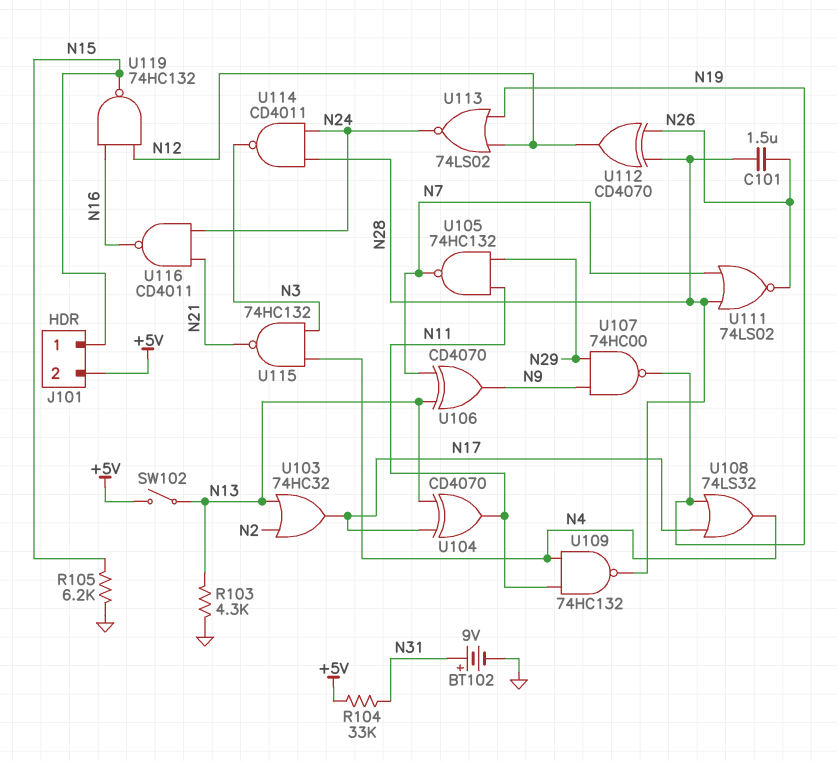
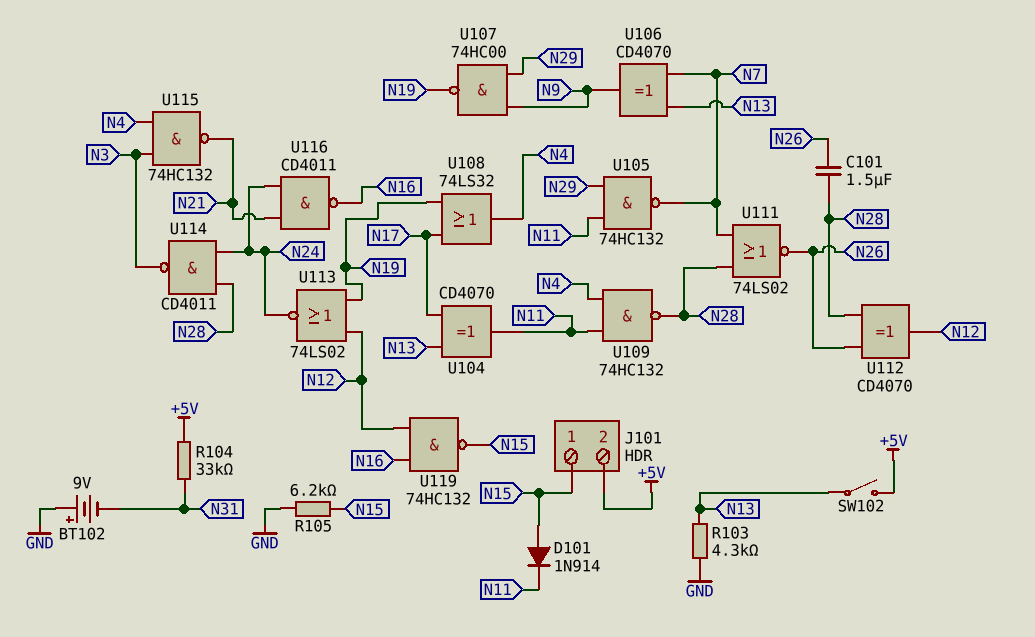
BT102: 9V (plus N31, minus GND) -> 9V (plus GND, minus N31)
D101: none -> diode 1N914 (A N15, K N11)
U103: OR 74HC32 (in N2, in N13, out N17) -> none

